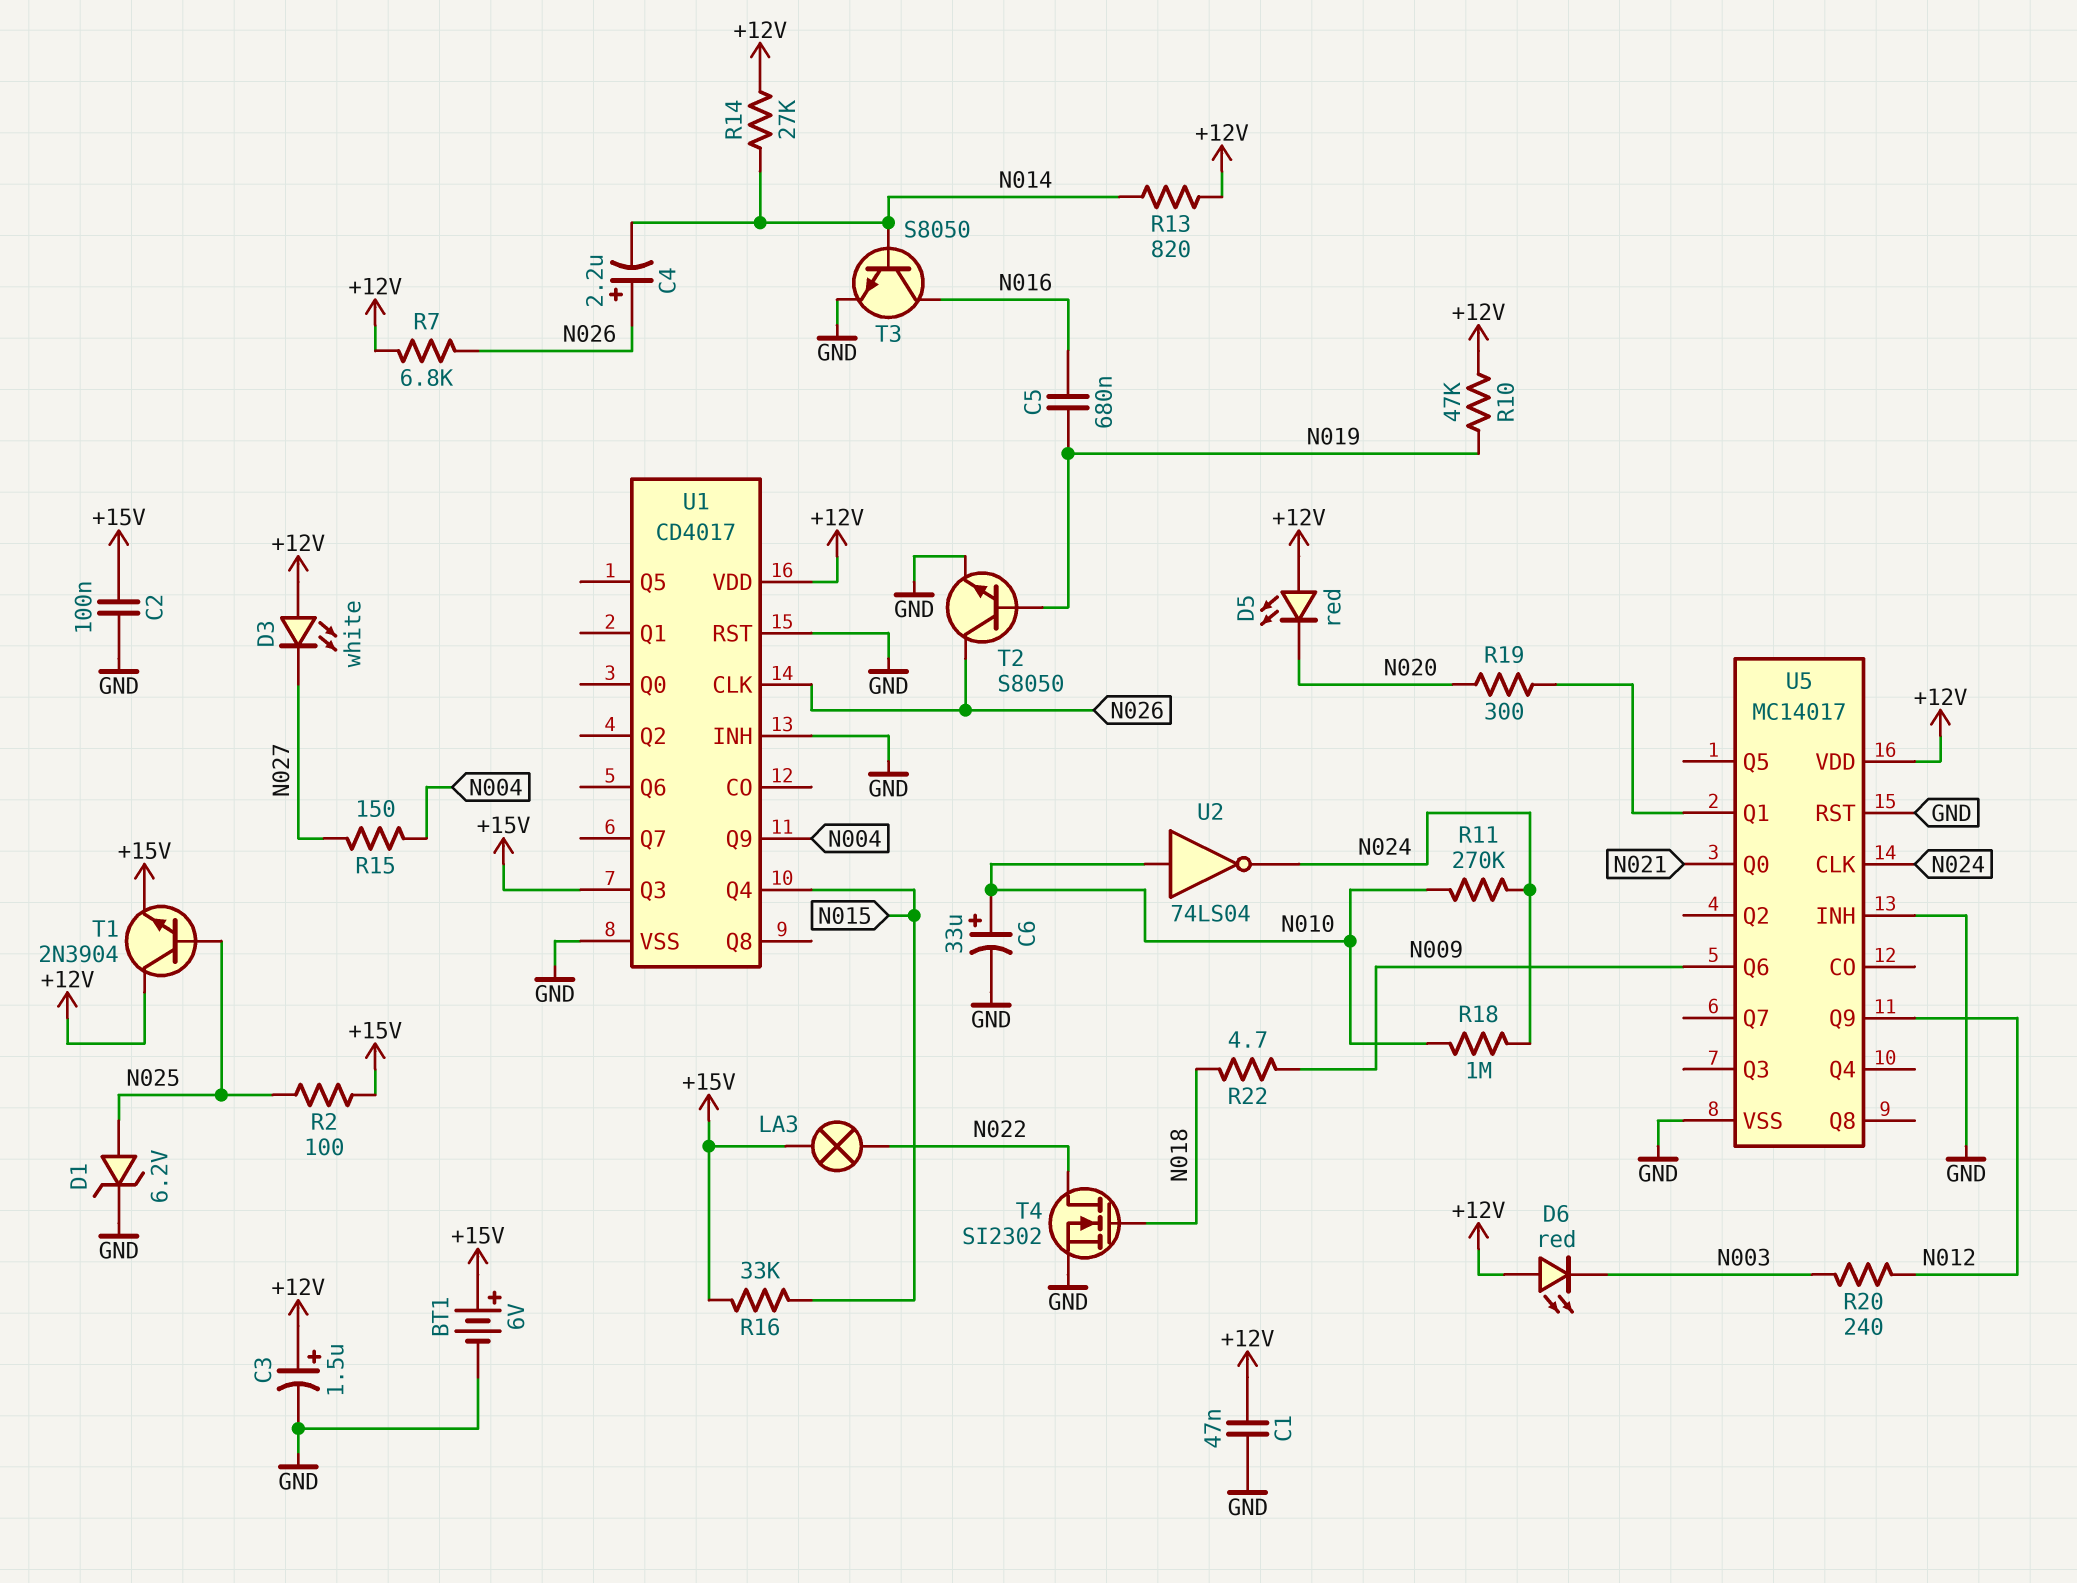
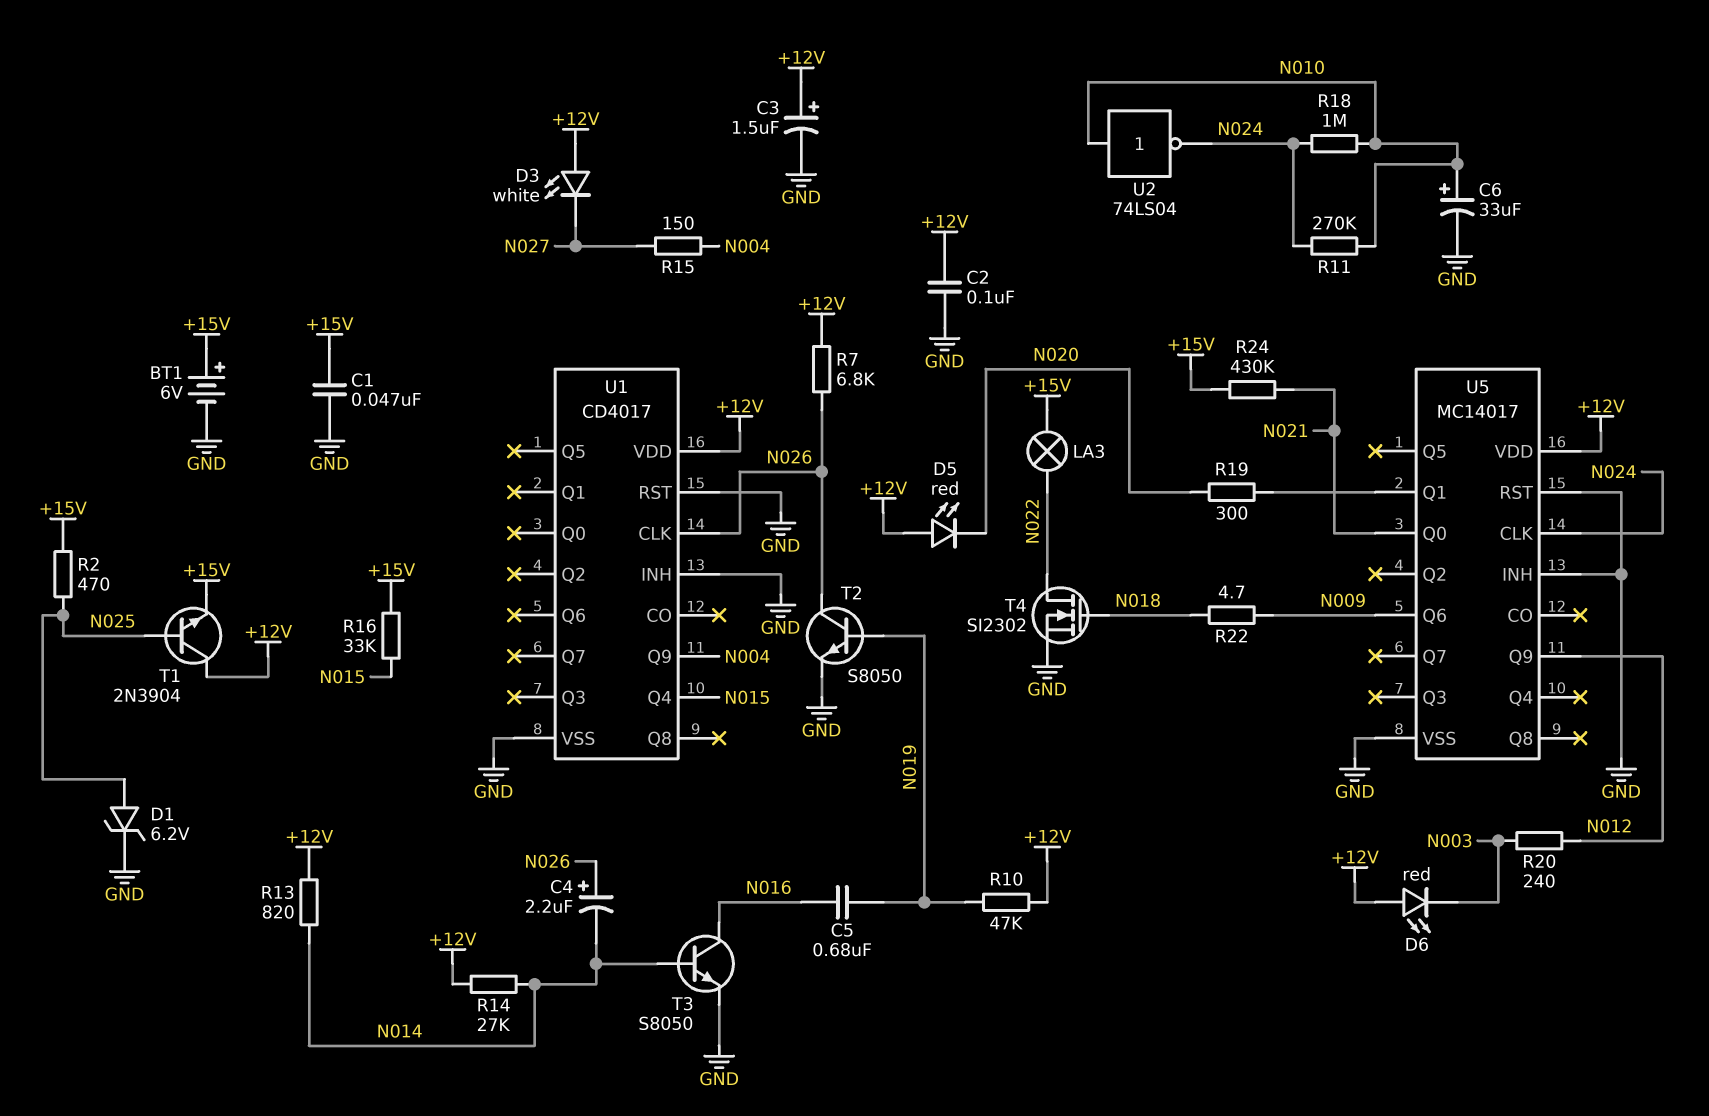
C1: 47nF (+12V, GND) -> 47nF (+15V, GND)
C2: 100nF (+15V, GND) -> 100nF (+12V, GND)
R2: 100 (+15V, N025) -> 470 (+15V, N025)
R24: none -> 430k (+15V, N021)
U1 pin Q3: +15V -> none

